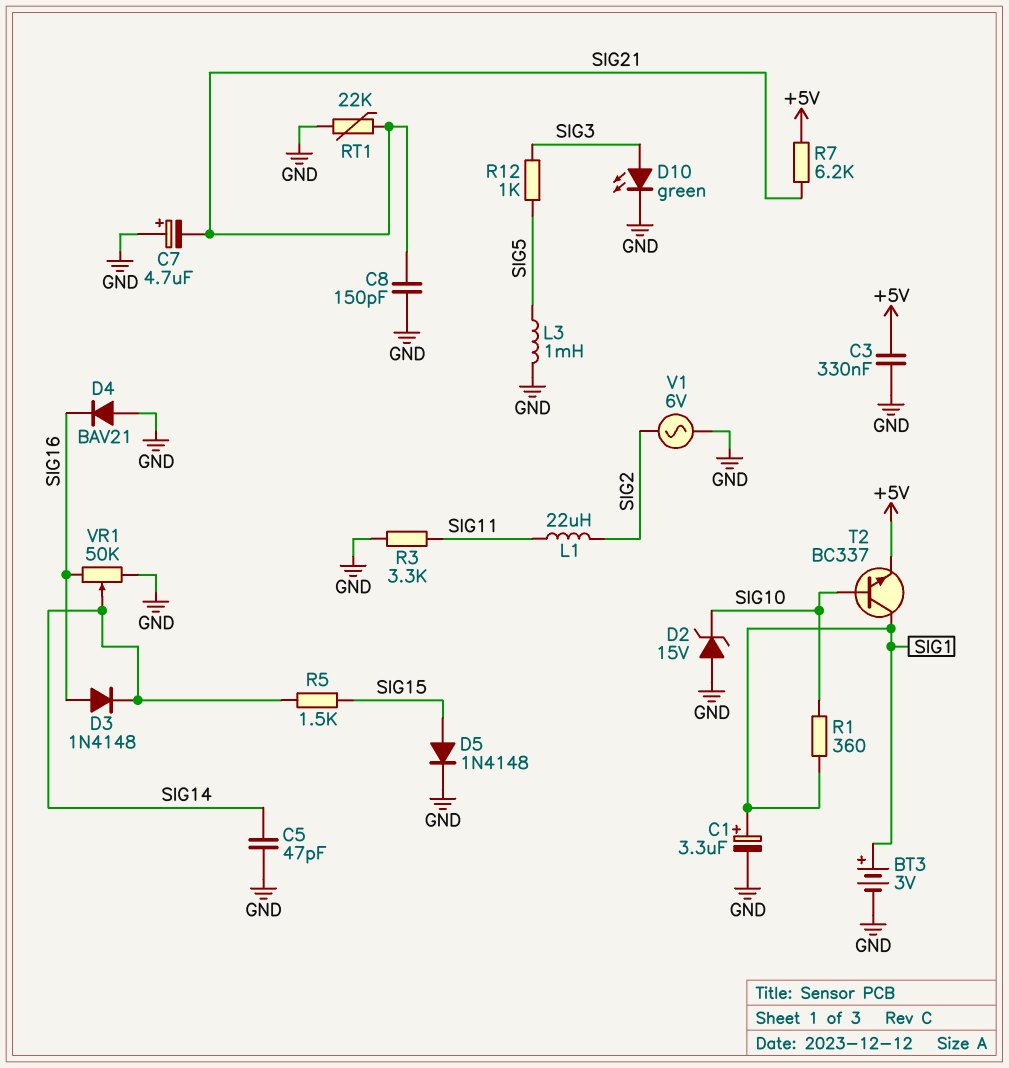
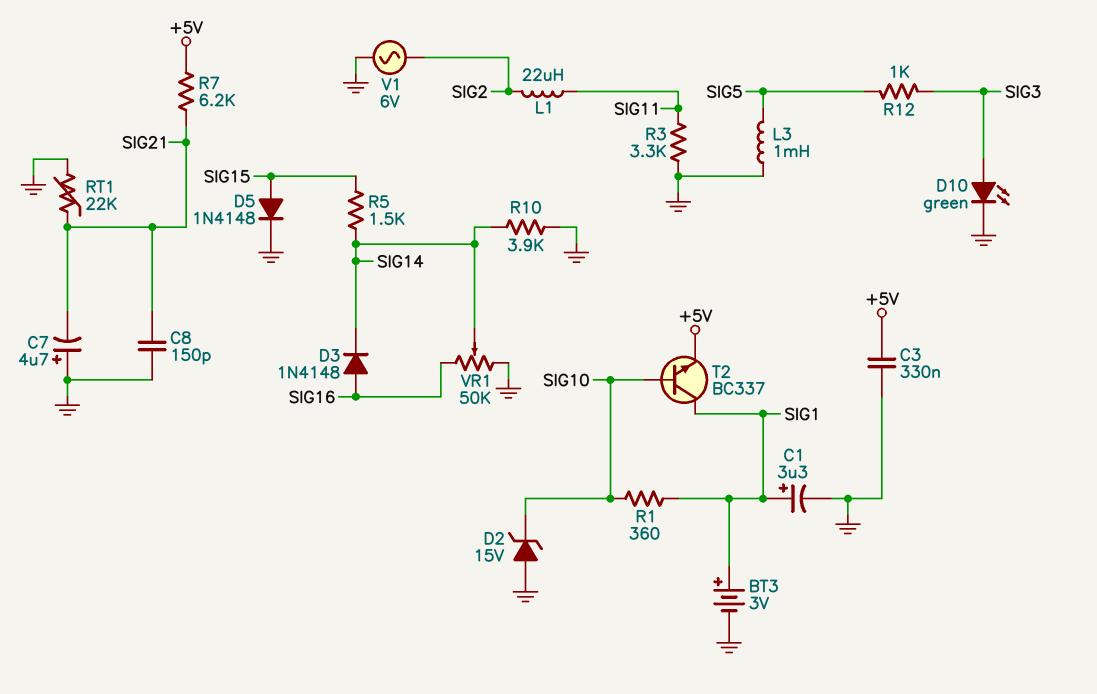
C5: 47pF (GND, SIG14) -> none
D4: diode BAV21 (A GND, K SIG16) -> none
R10: none -> 3.9k (GND, SIG14)

